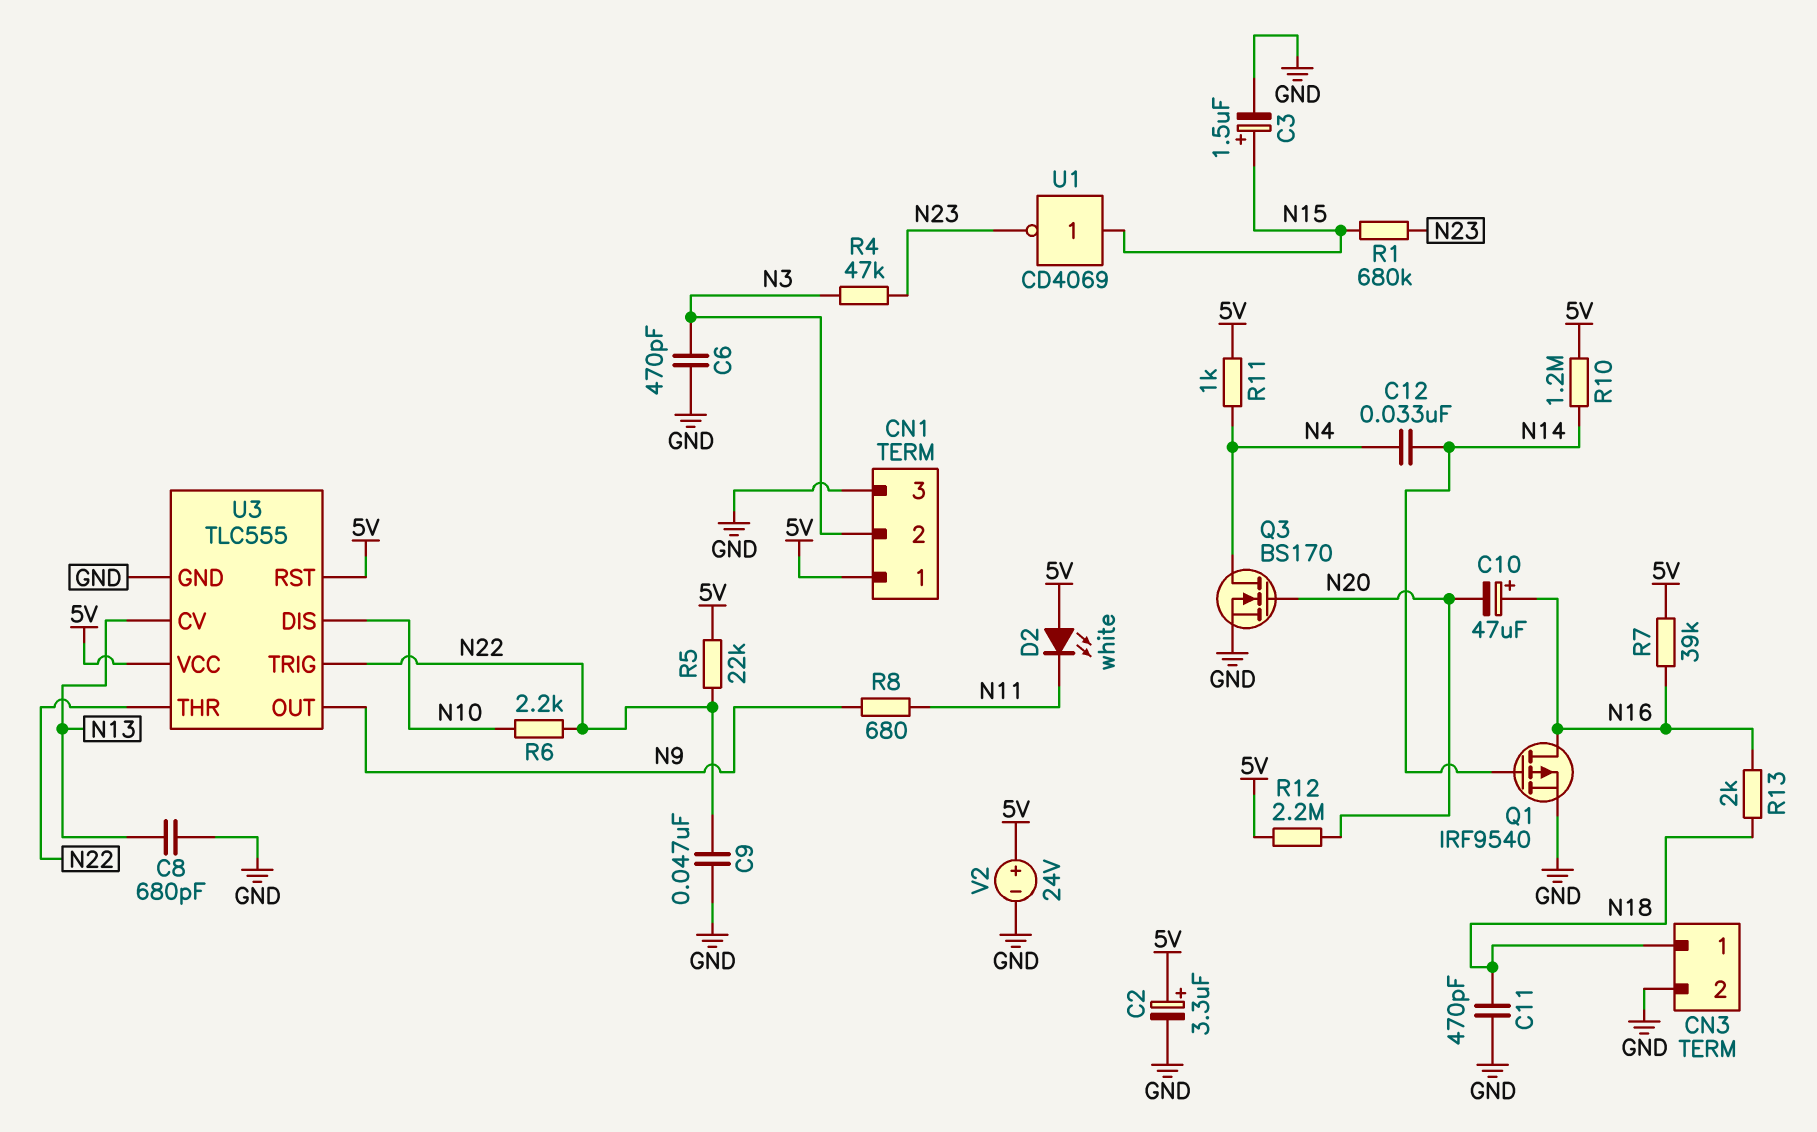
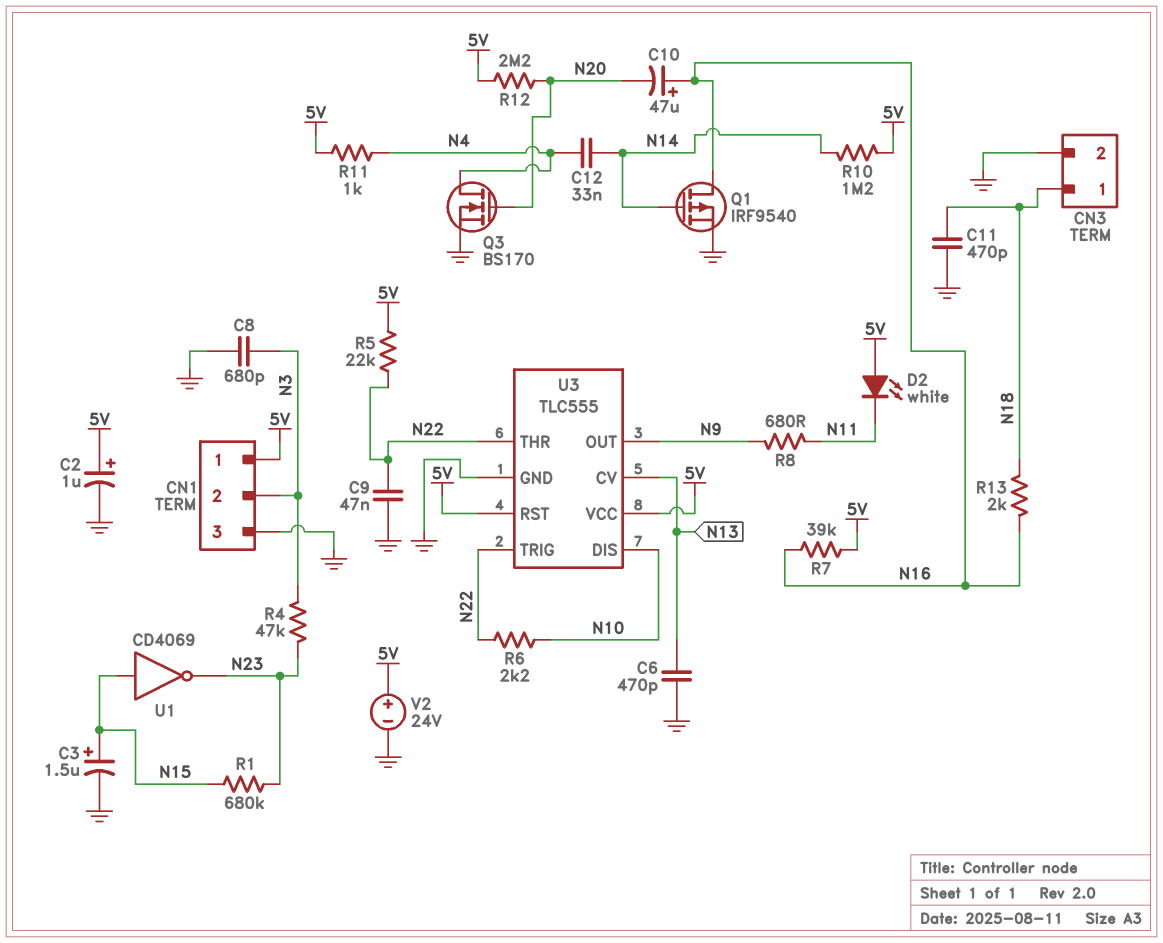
C2: 3.3uF (plus 5V, minus GND) -> 1uF (plus 5V, minus GND)
C6: 470pF (GND, N3) -> 470pF (GND, N13)
C8: 680pF (GND, N13) -> 680pF (GND, N3)

